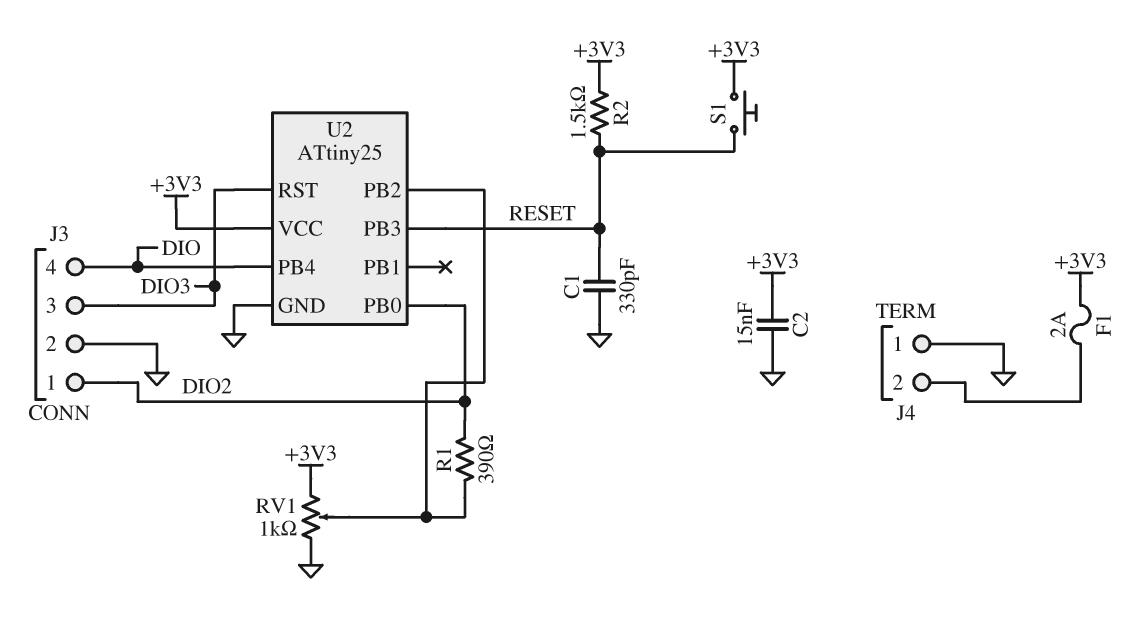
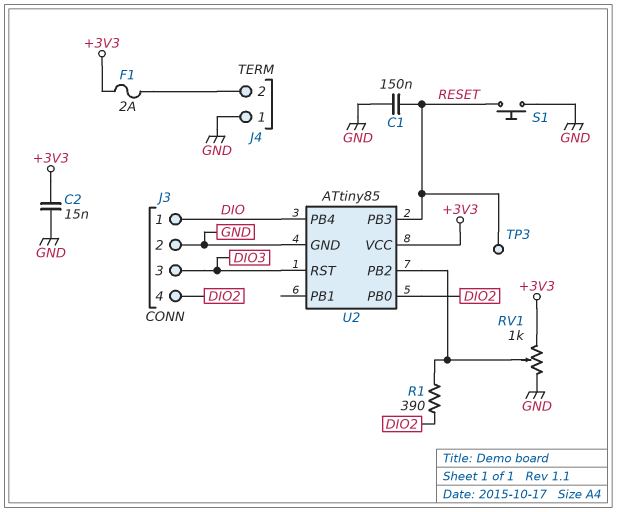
C1: 330pF (GND, RESET) -> 150nF (GND, RESET)
J3 pin 1: DIO2 -> DIO
J3 pin 4: DIO -> DIO2
R2: 1.5k (+3V3, RESET) -> none
S1: button (+3V3, RESET) -> button (GND, RESET)
TP3: none -> test point (RESET)
U2: ATtiny25 -> ATtiny85

